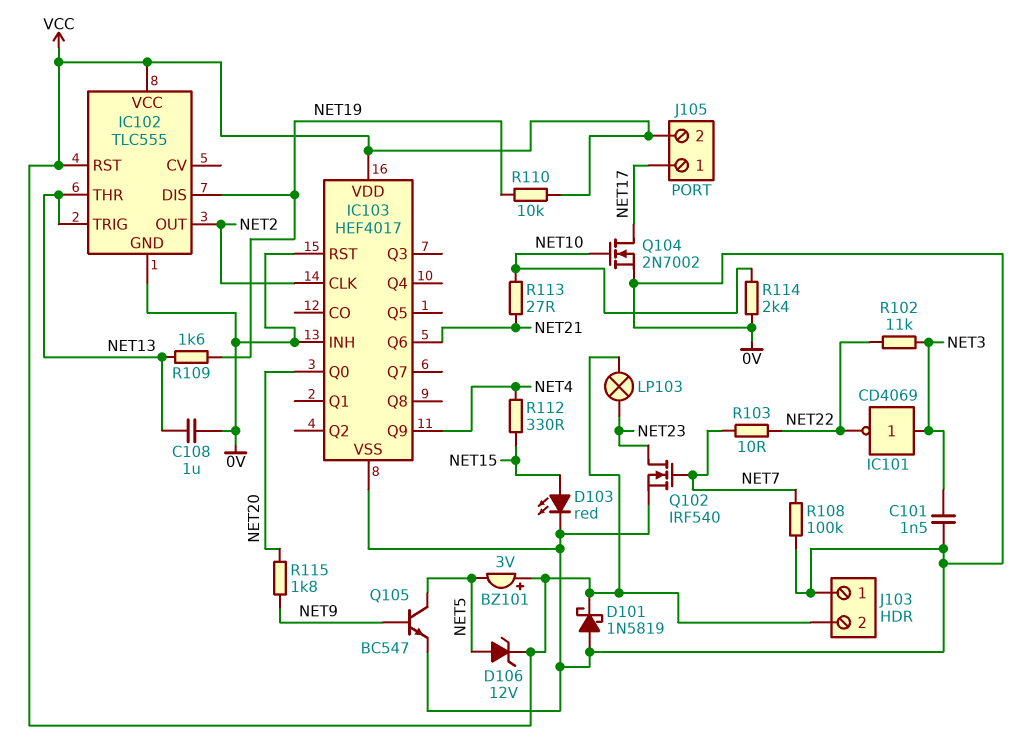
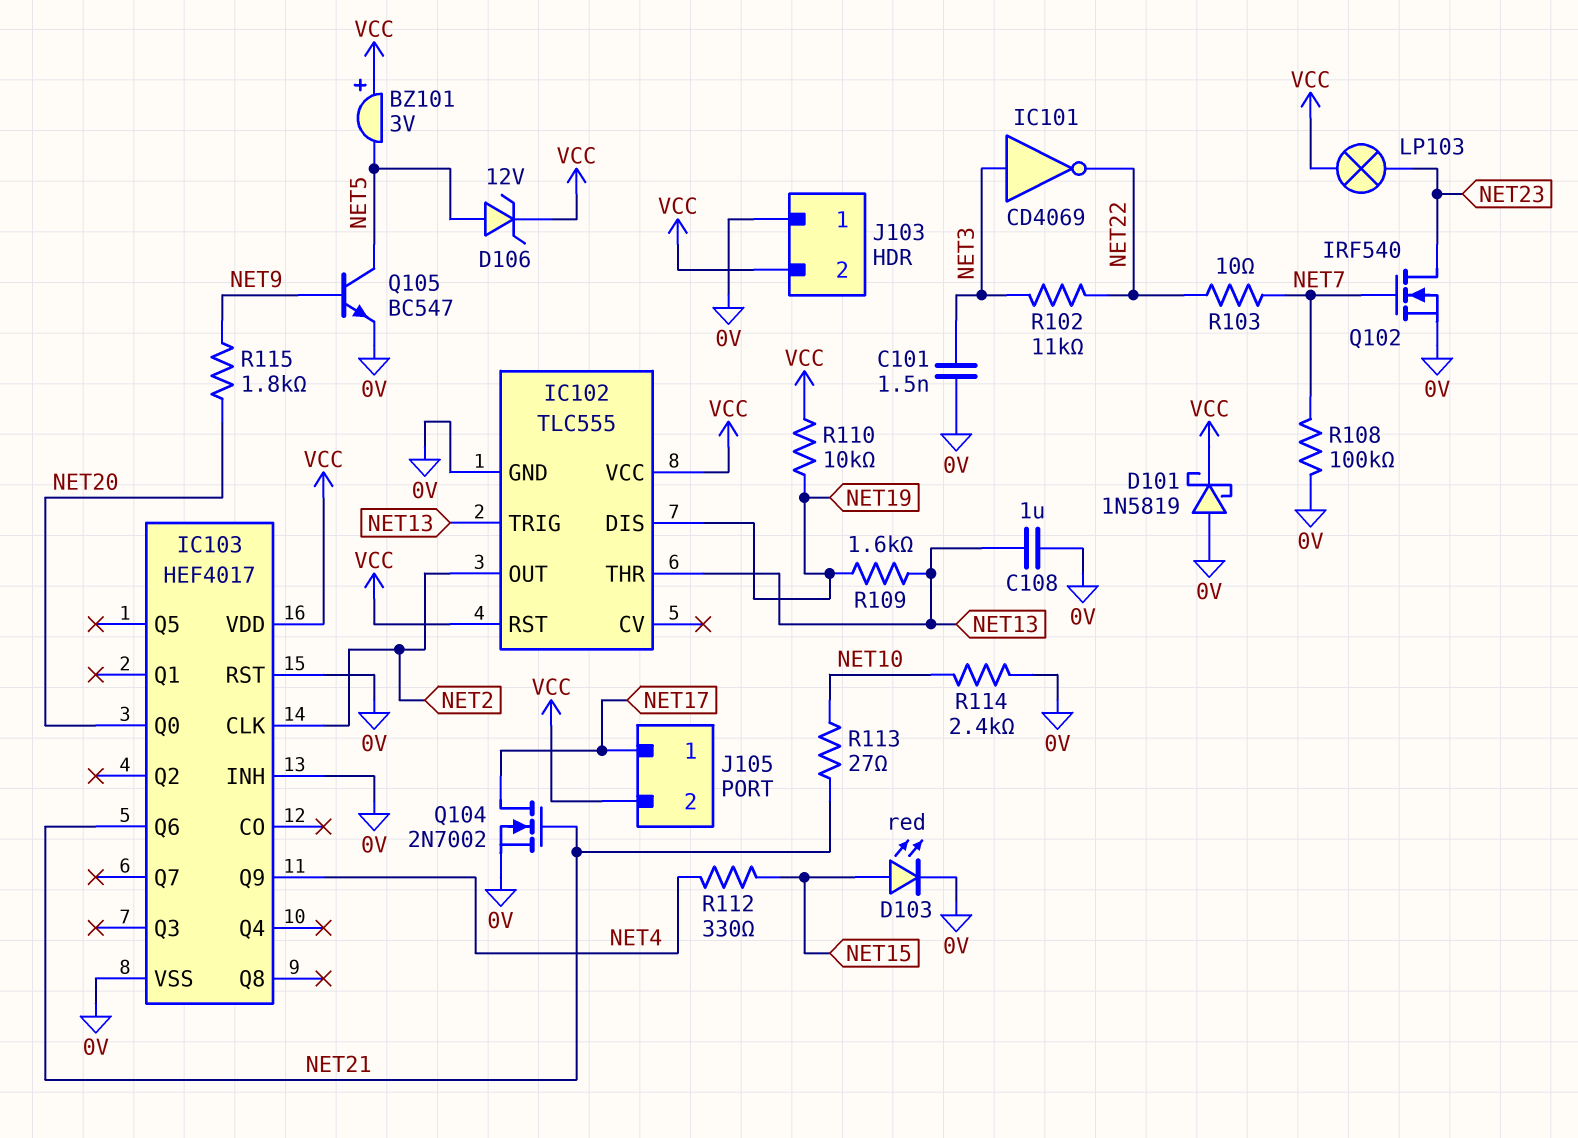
Q104: NMOS 2N7002 (G NET10, D NET17, S 0V) -> NMOS 2N7002 (G NET21, D NET17, S 0V)

